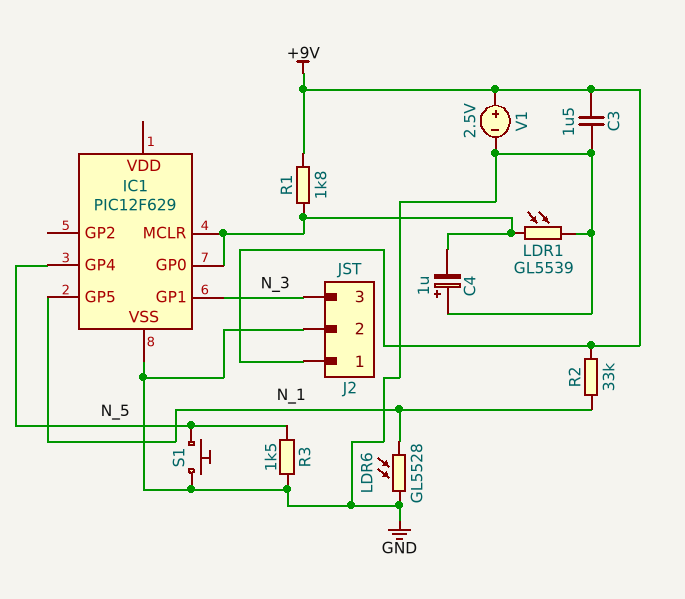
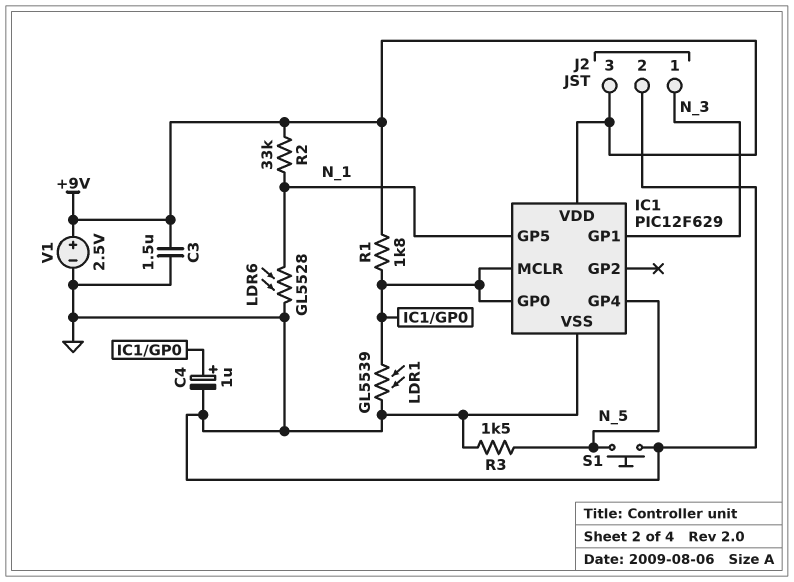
C4: 1uF (plus GND, minus IC1/GP0) -> 1uF (plus IC1/GP0, minus GND)
IC1 pin VDD: none -> +9V
J2 pin 1: +9V -> N_3
J2 pin 3: N_3 -> +9V

